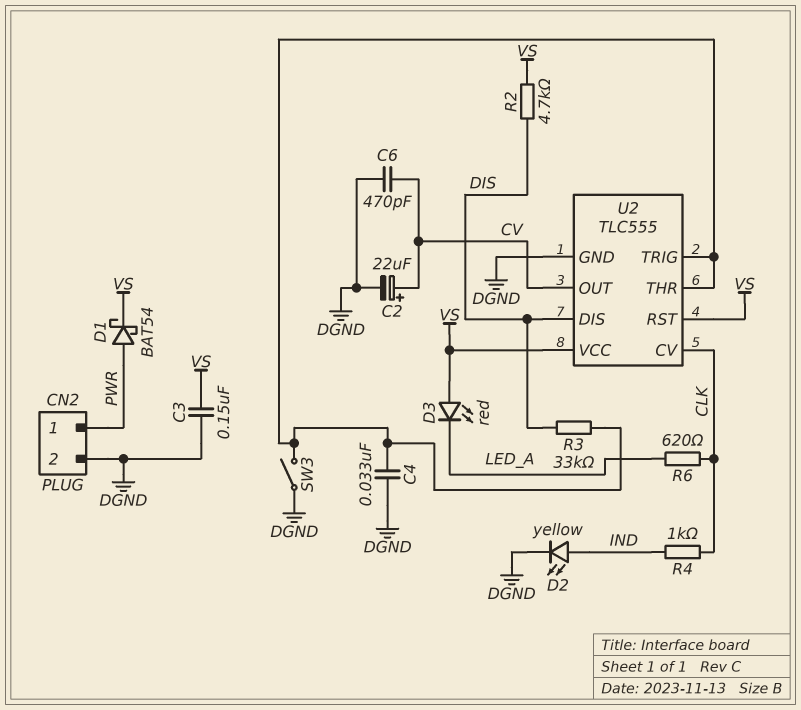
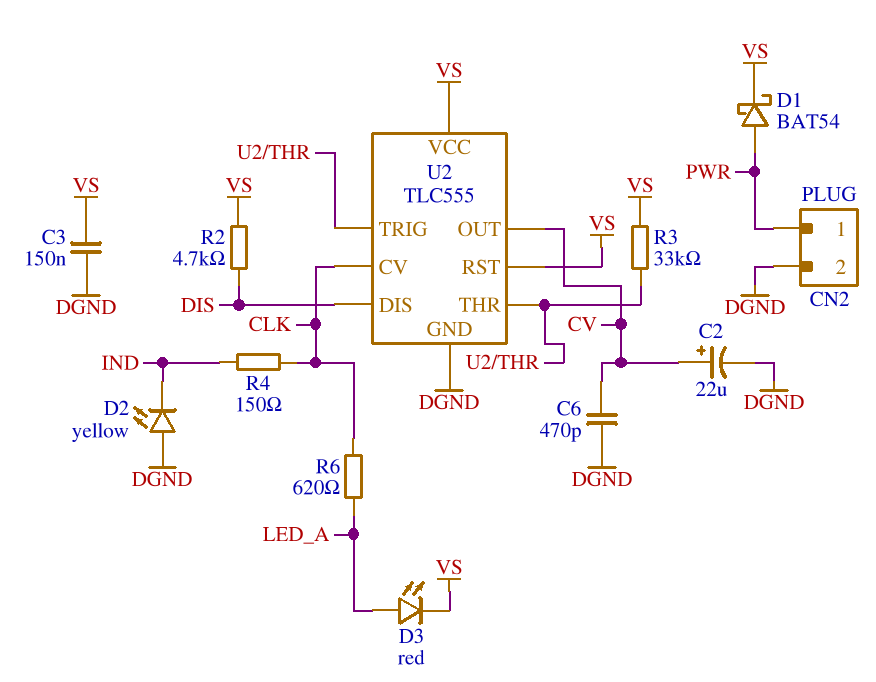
C4: 33nF (DGND, U2/THR) -> none
D2: LED yellow (A IND, K DGND) -> LED yellow (A DGND, K IND)
D3: LED red (A VS, K LED_A) -> LED red (A LED_A, K VS)
R3: 33k (DIS, U2/THR) -> 33k (U2/THR, VS)
R4: 1k (CLK, IND) -> 150 (CLK, IND)
SW3: switch (DGND, U2/THR) -> none

